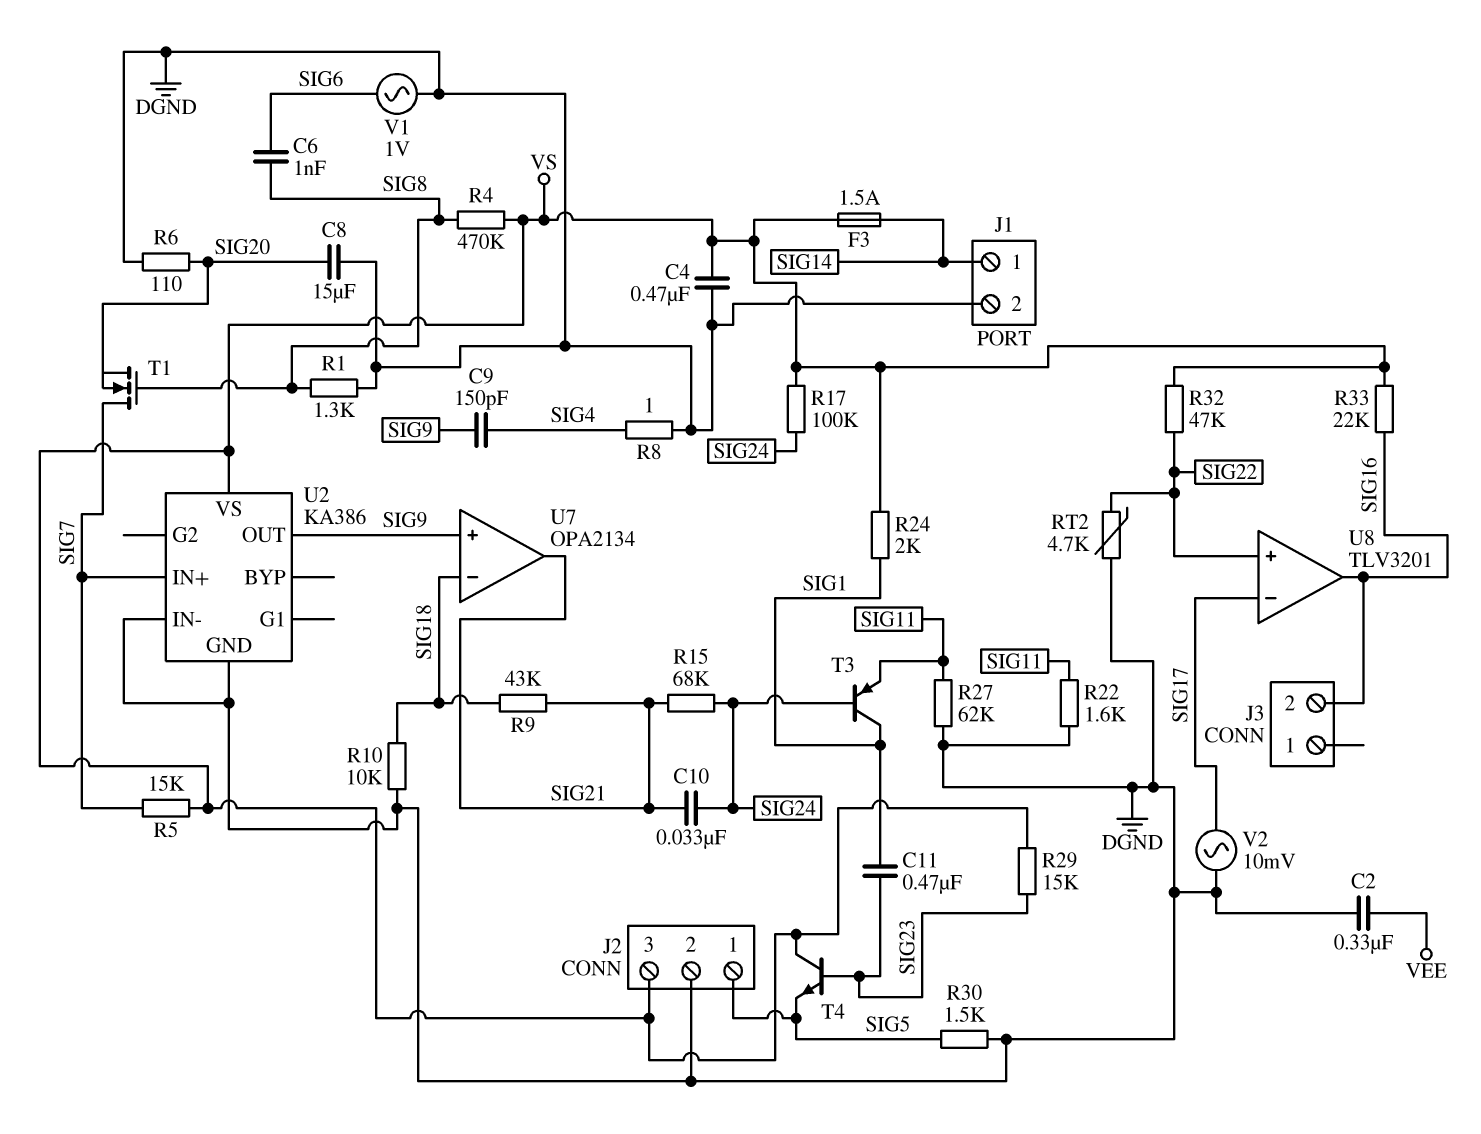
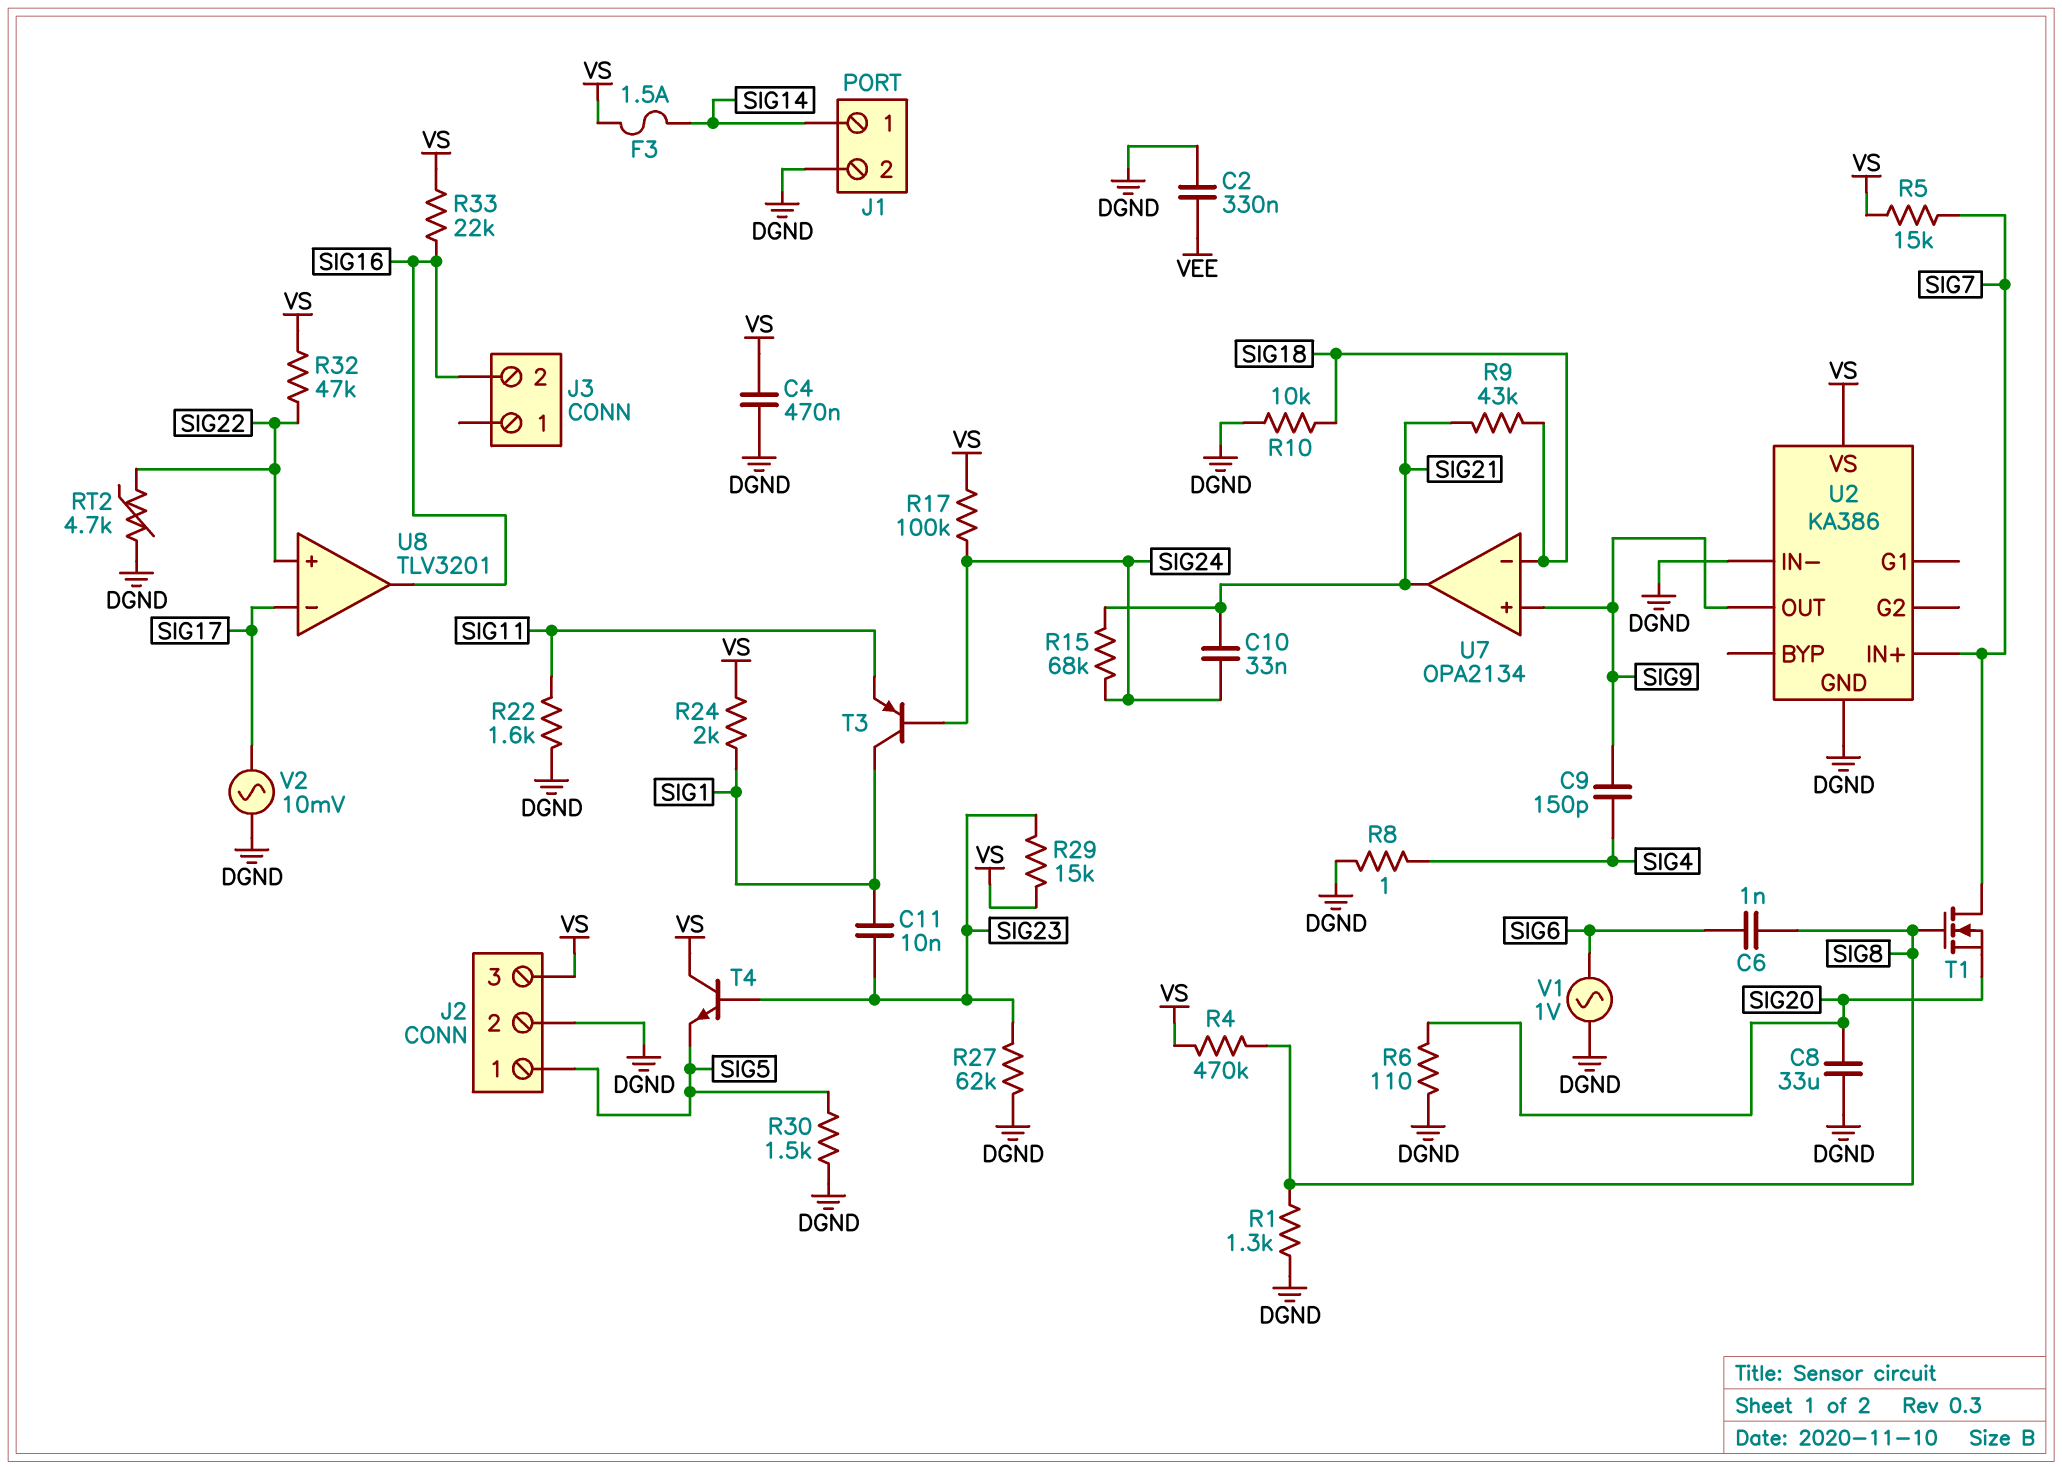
C8: 15uF (DGND, SIG20) -> 33uF (DGND, SIG20)
C11: 470nF (SIG1, SIG23) -> 10nF (SIG1, SIG23)
R27: 62k (DGND, SIG11) -> 62k (DGND, SIG23)

